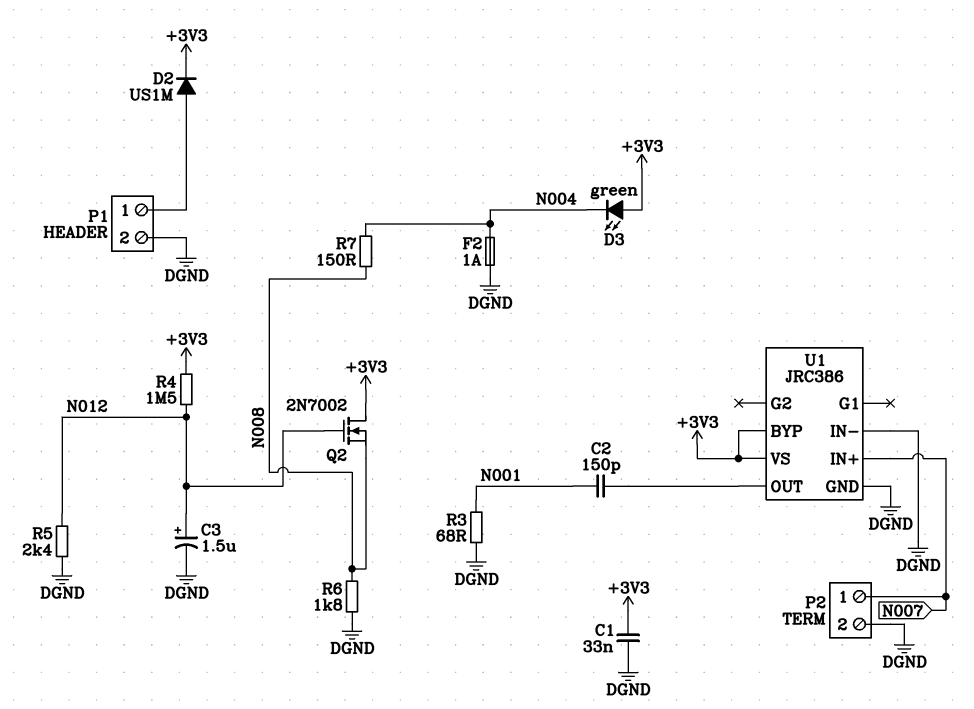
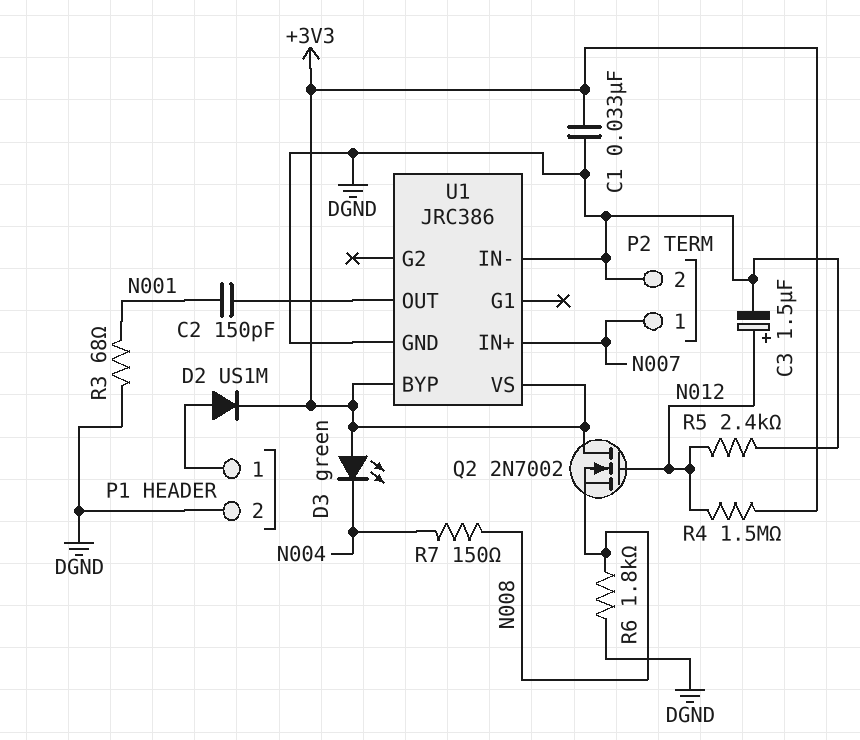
F2: 1A (DGND, N004) -> none

